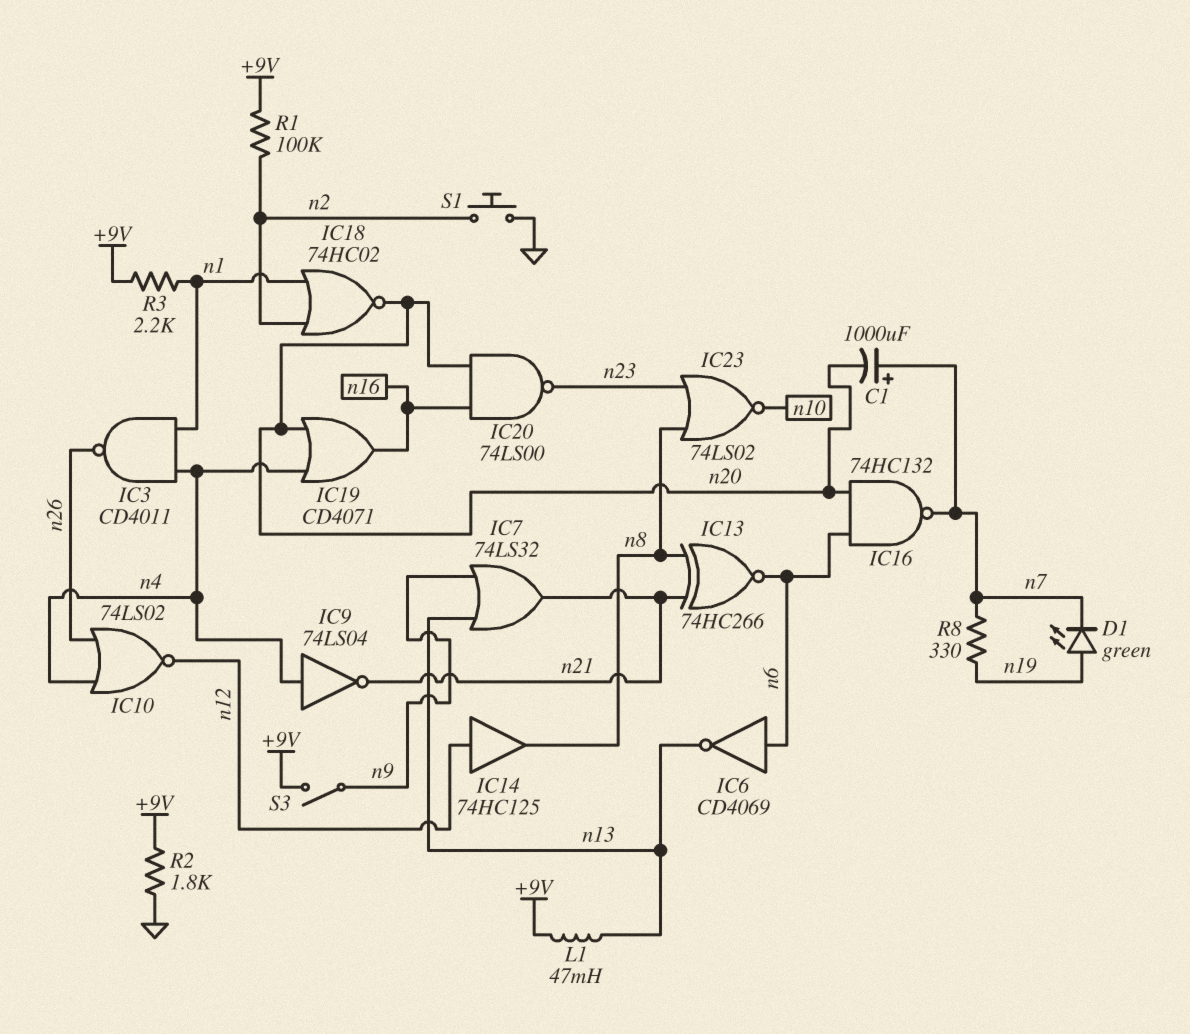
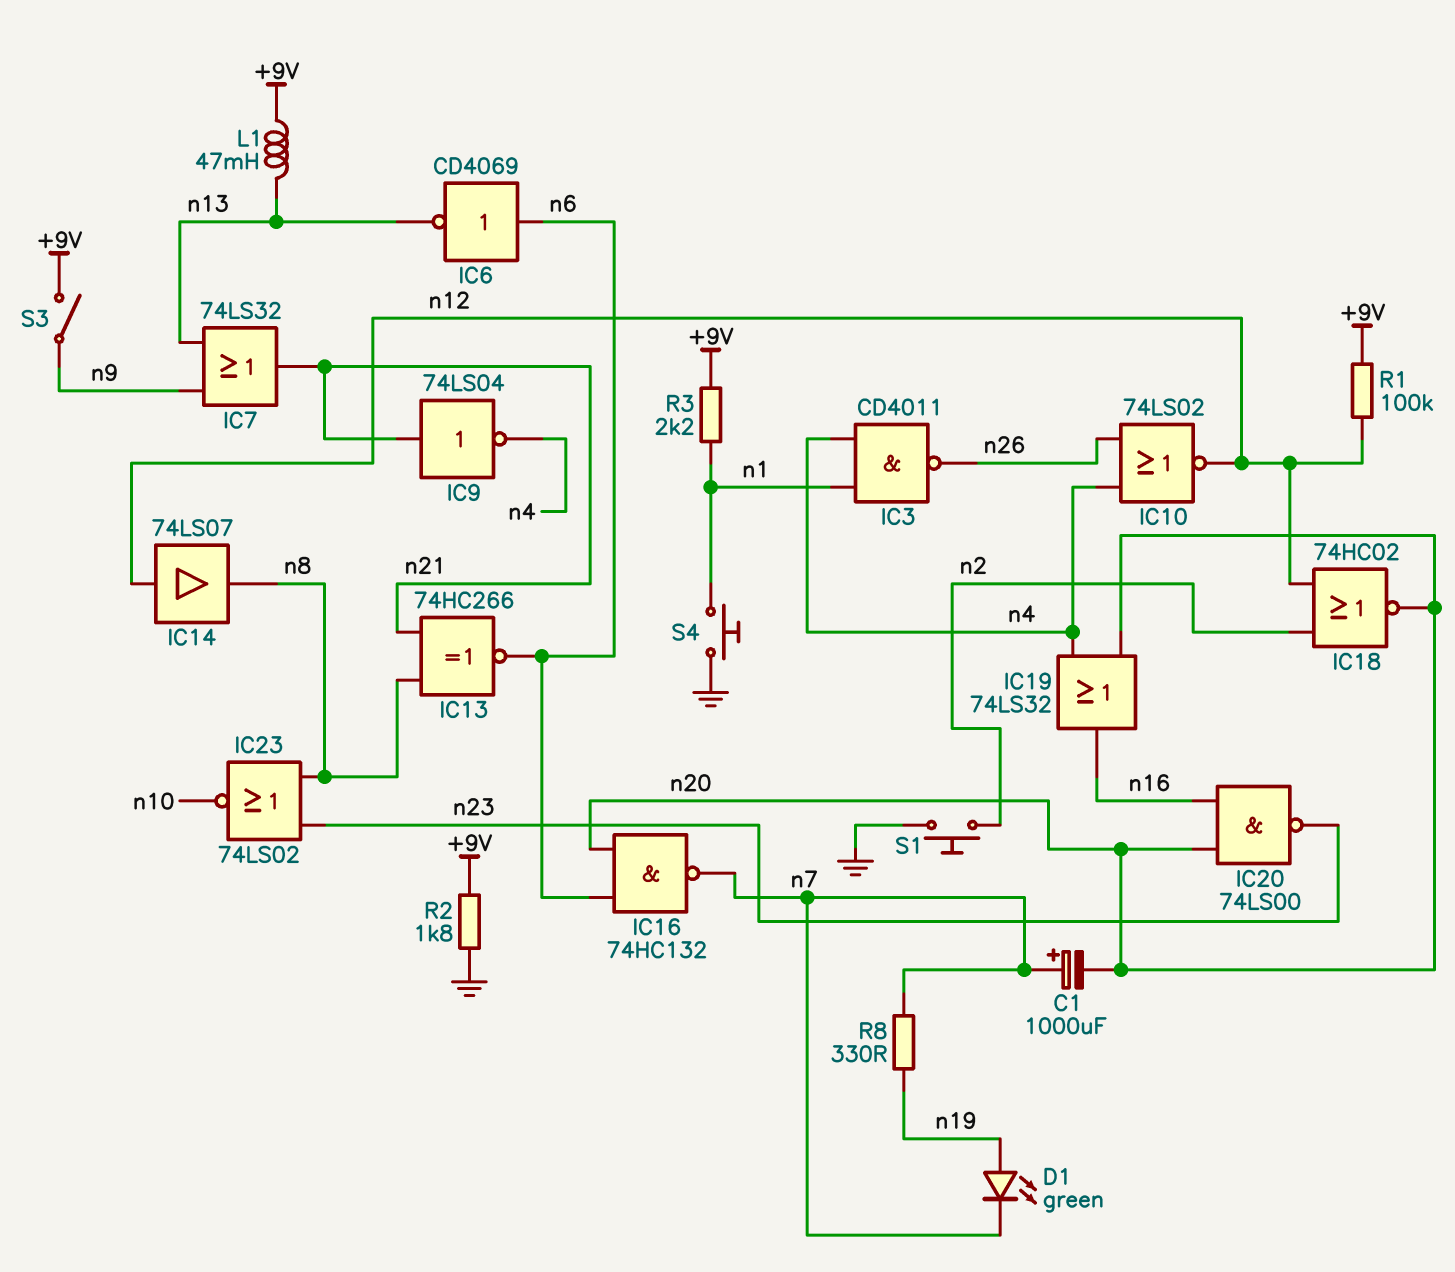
IC9: NOT 74LS04 (in n4, out n21) -> NOT 74LS04 (in n21, out n4)
IC14: buffer 74HC125 (in n12, out n8) -> buffer 74LS07 (in n12, out n8)
IC18: NOR 74HC02 (in n1, in n2, out n20) -> NOR 74HC02 (in n2, in n12, out n20)
IC19: OR CD4071 (in n4, in n20, out n16) -> OR 74LS32 (in n4, in n20, out n16)
R1: 100k (+9V, n2) -> 100k (+9V, n12)
S4: none -> button (GND, n1)

